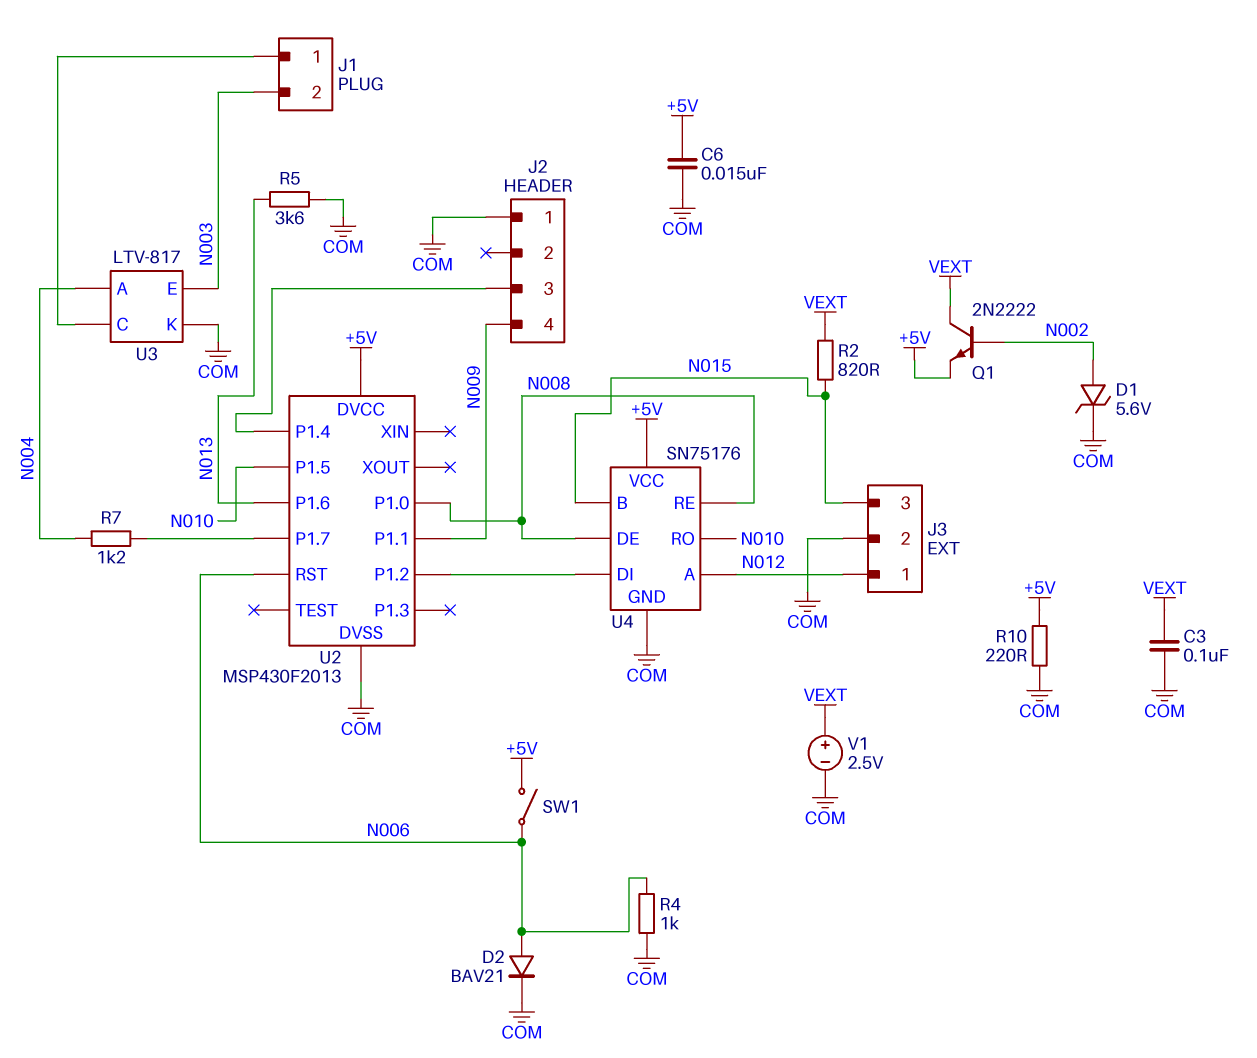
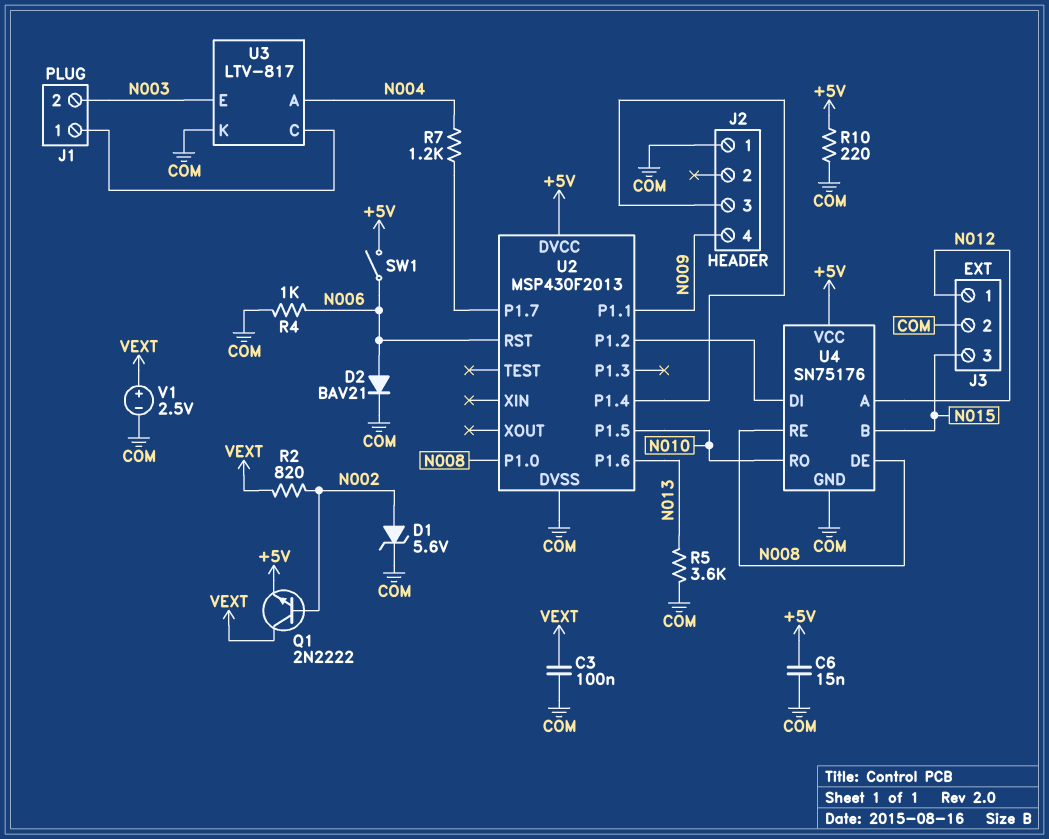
R2: 820 (N015, VEXT) -> 820 (N002, VEXT)

